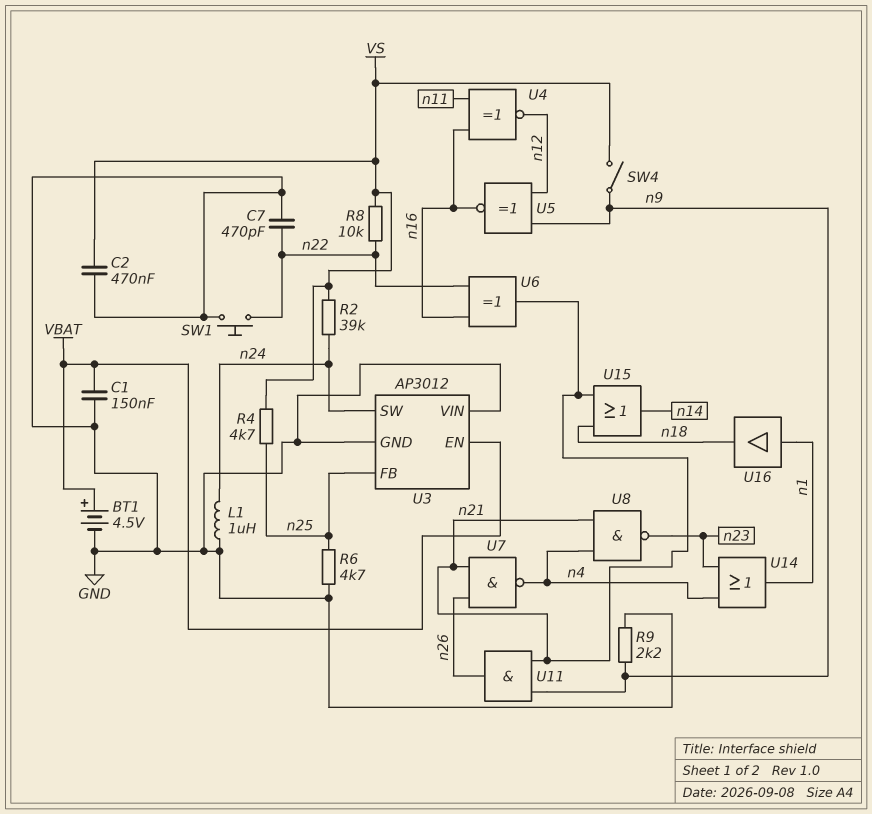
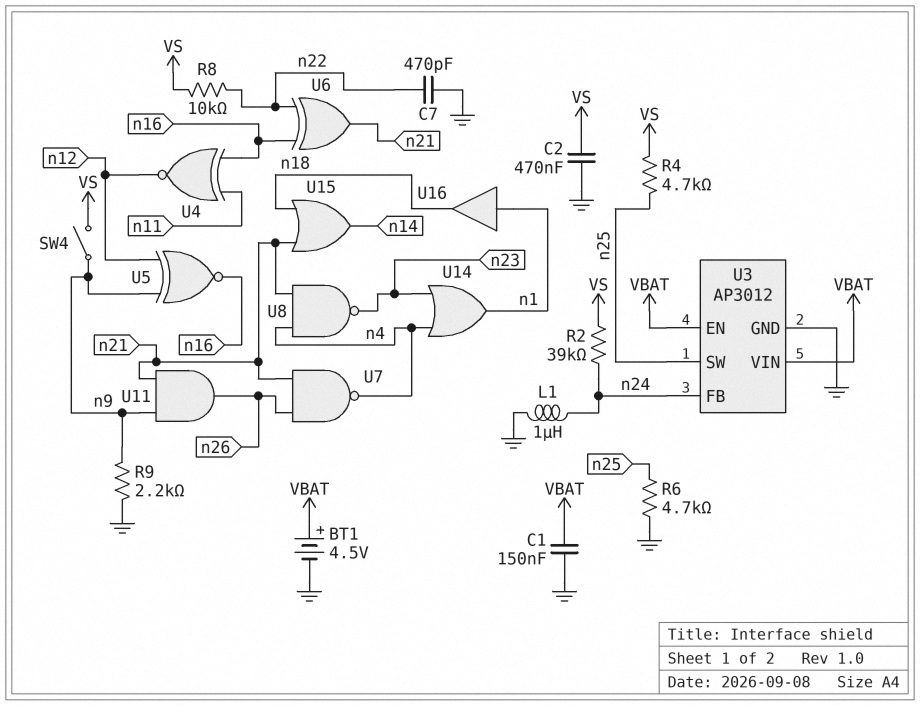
SW1: button (GND, n22) -> none
U3 pin FB: n25 -> n24
U3 pin SW: n24 -> n25
U3 pin VIN: GND -> VBAT

